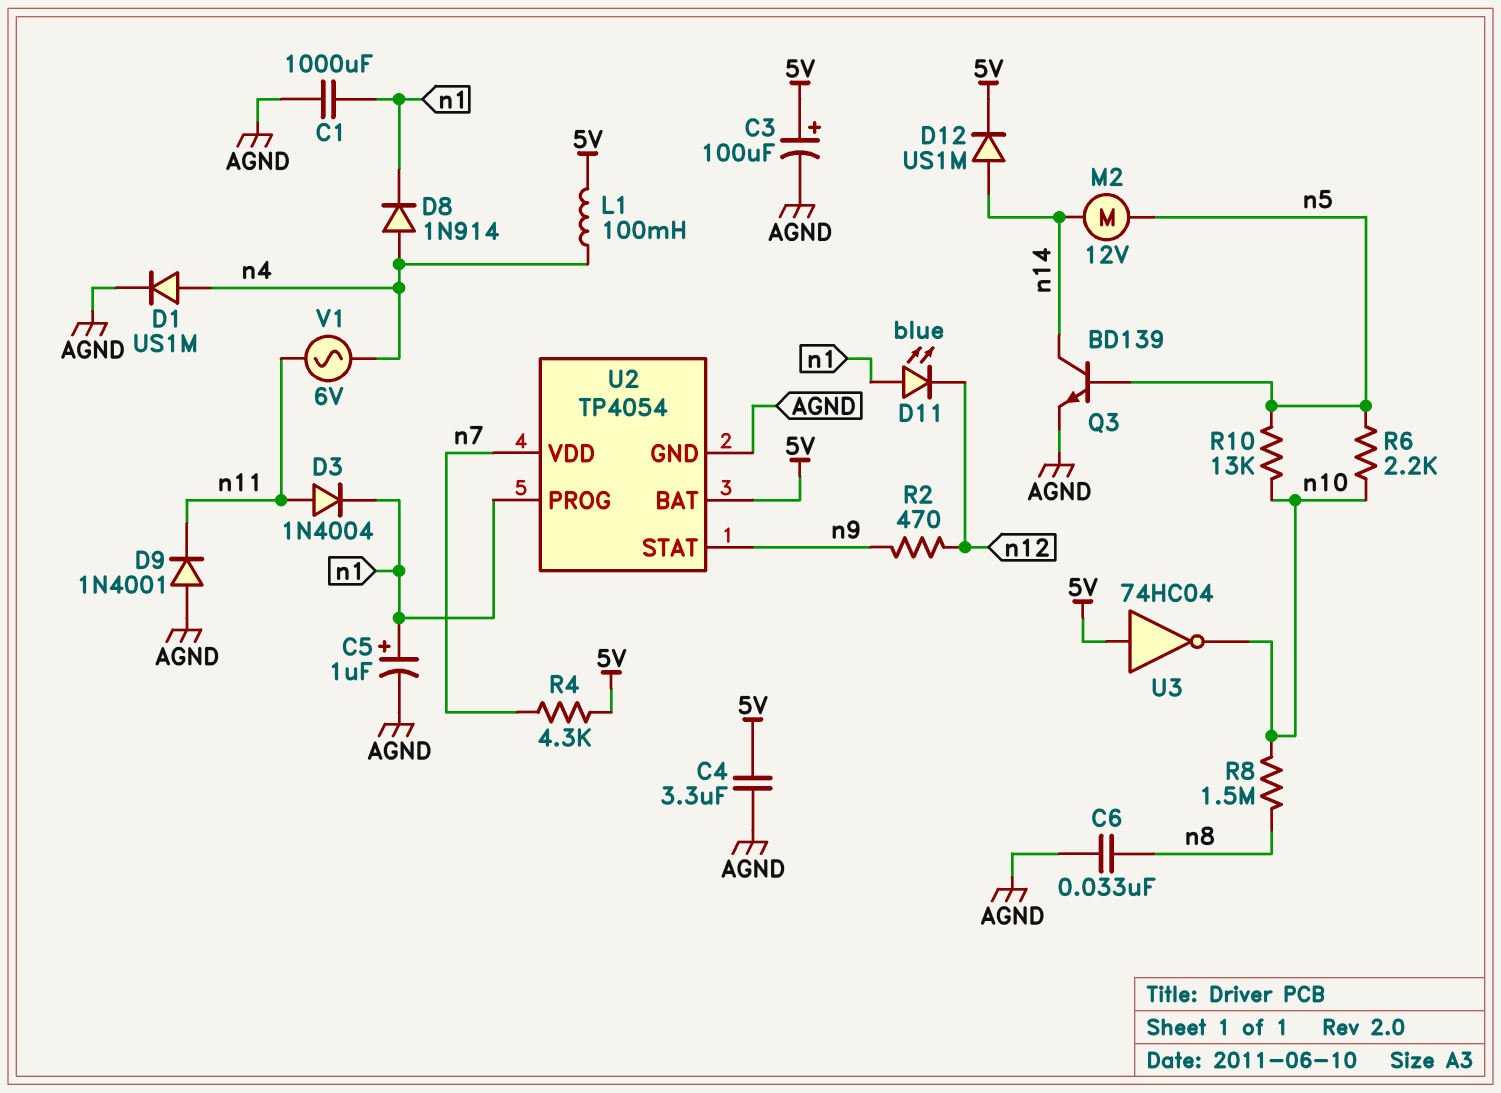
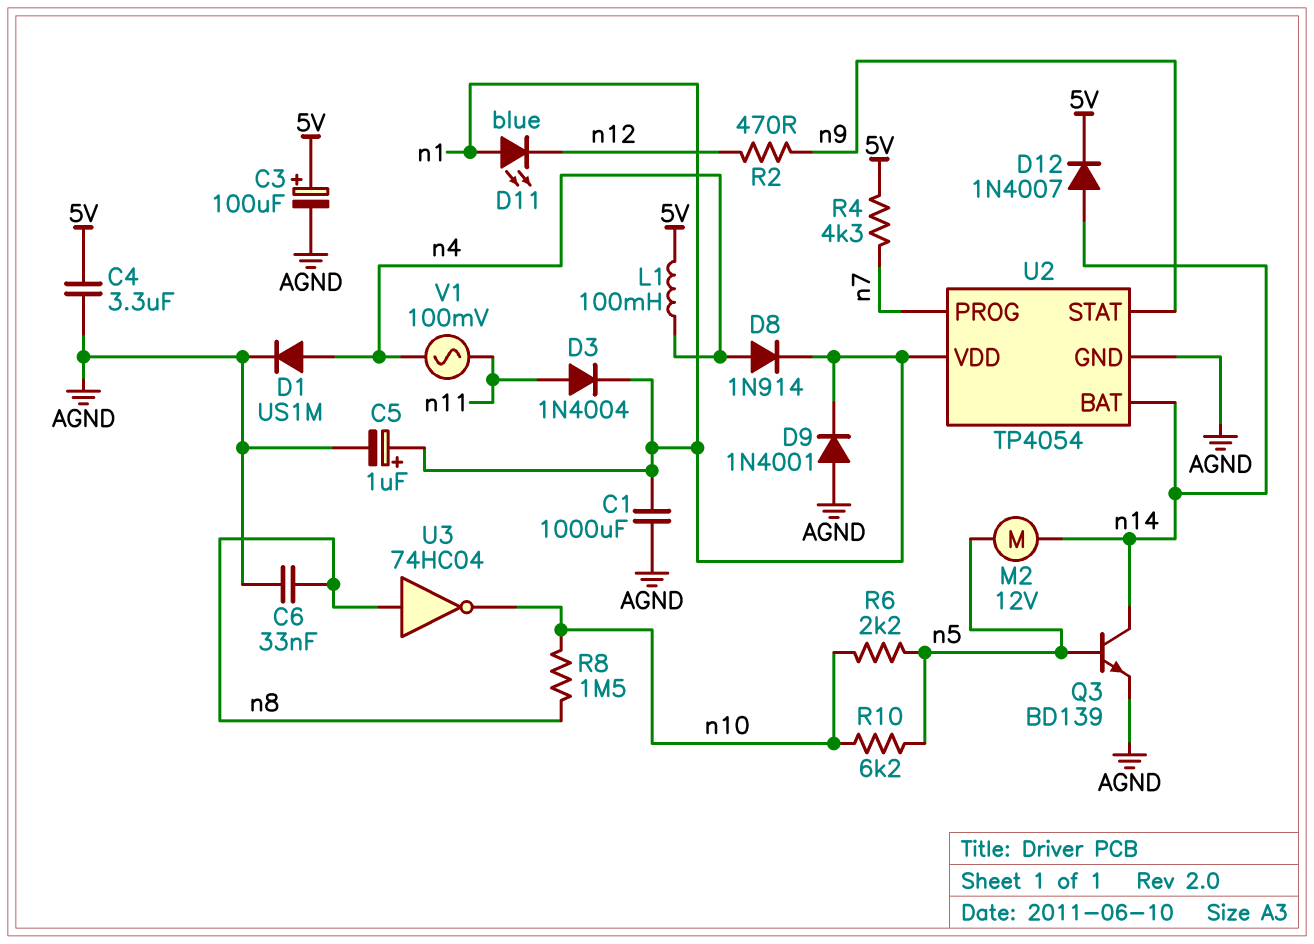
D9: diode 1N4001 (A AGND, K n11) -> diode 1N4001 (A AGND, K n1)
D12: diode US1M (A n14, K 5V) -> diode 1N4007 (A n14, K 5V)
R10: 13k (n5, n10) -> 6.2k (n5, n10)
U2 pin BAT: 5V -> n14
U2 pin PROG: n1 -> n7
U2 pin VDD: n7 -> n1
U3: NOT 74HC04 (in 5V, out n10) -> NOT 74HC04 (in n8, out n10)
V1: AC 6V (n4, n11) -> AC 100mV (n4, n11)

